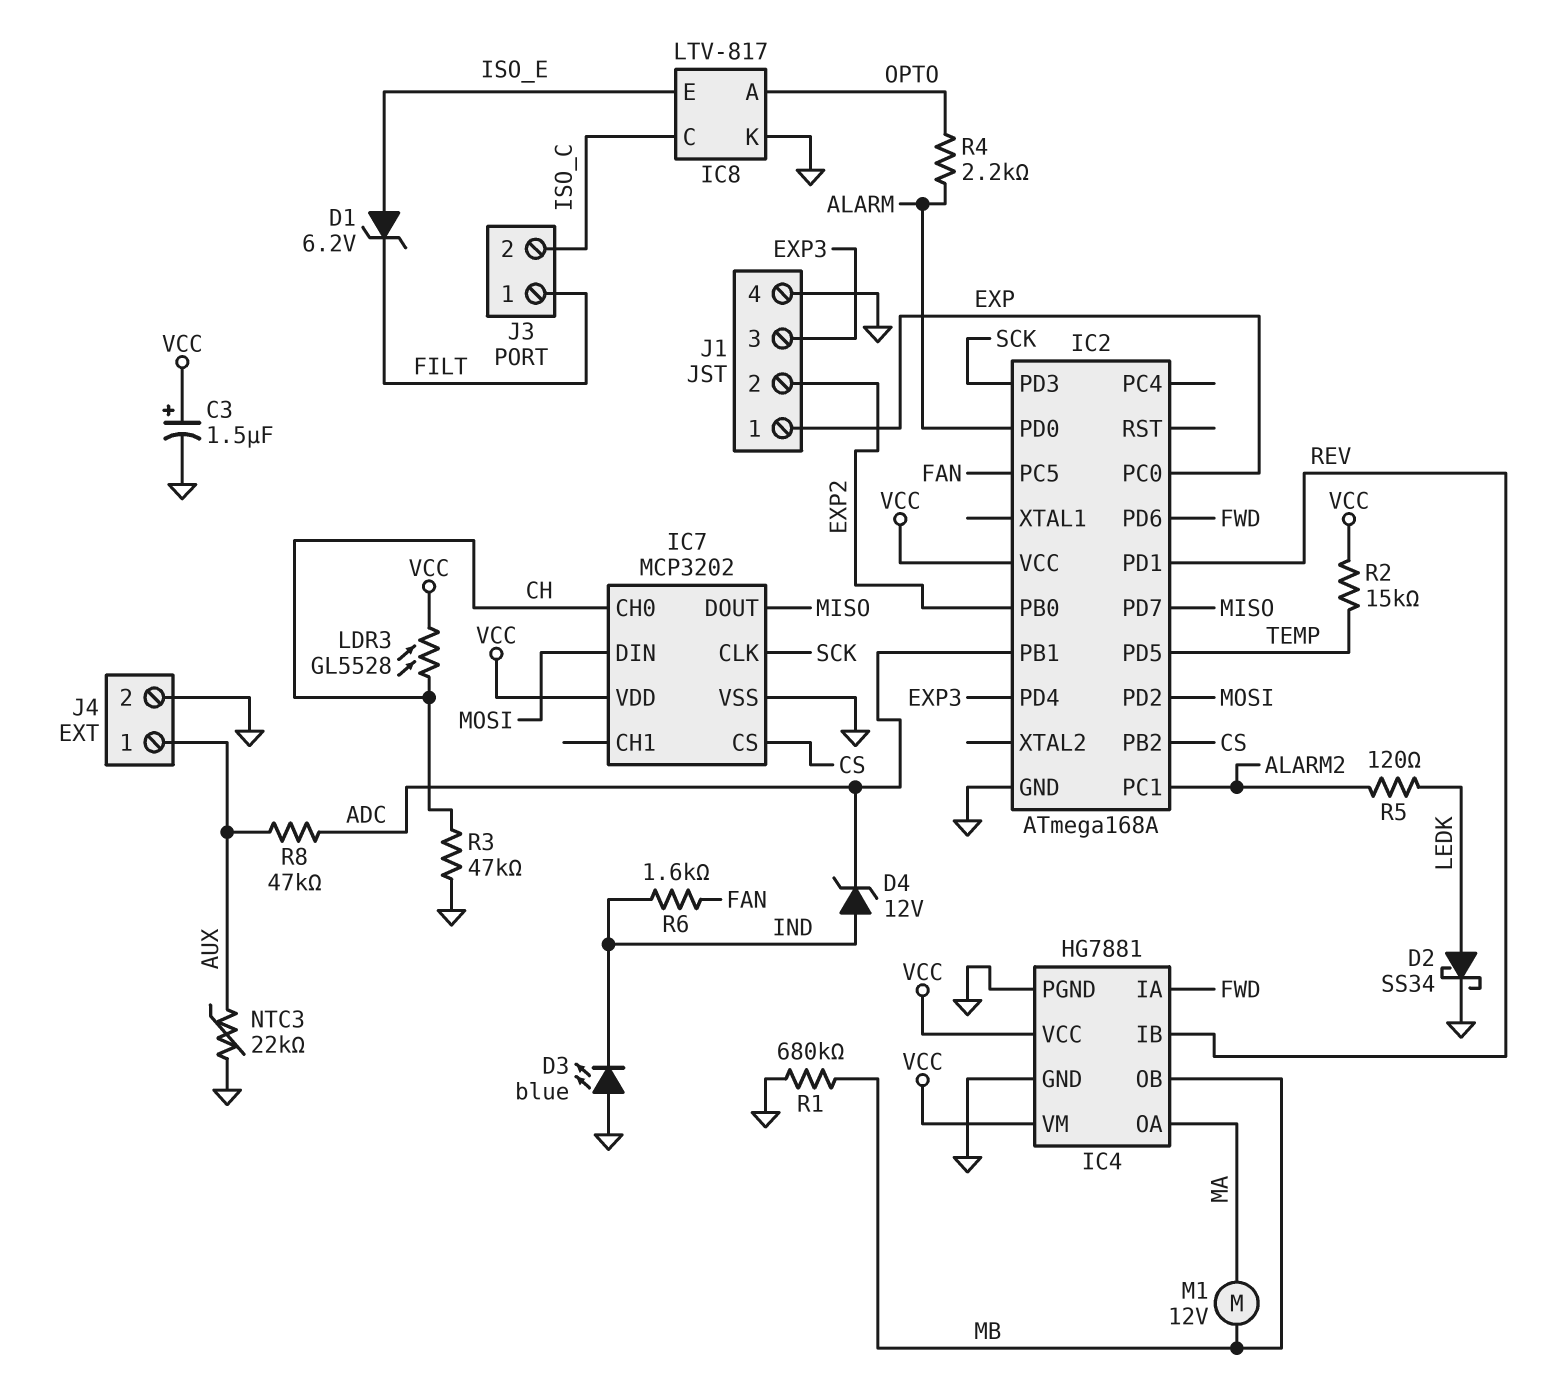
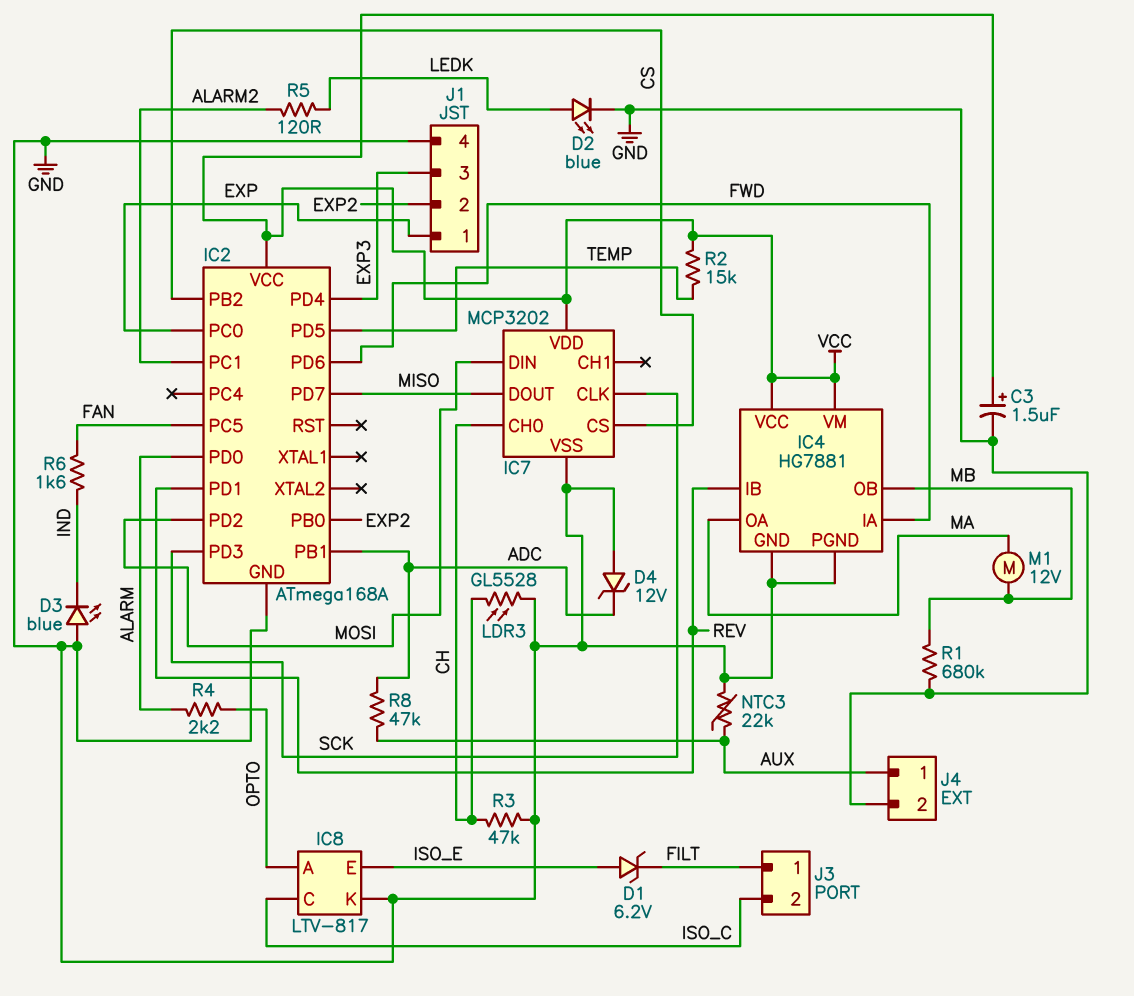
D2: schottky SS34 (A LEDK, K GND) -> LED blue (A LEDK, K GND)
D4: zener 12V (A IND, K ADC) -> zener 12V (A GND, K ADC)
LDR3: GL5528 (CH, VCC) -> GL5528 (CH, GND)

